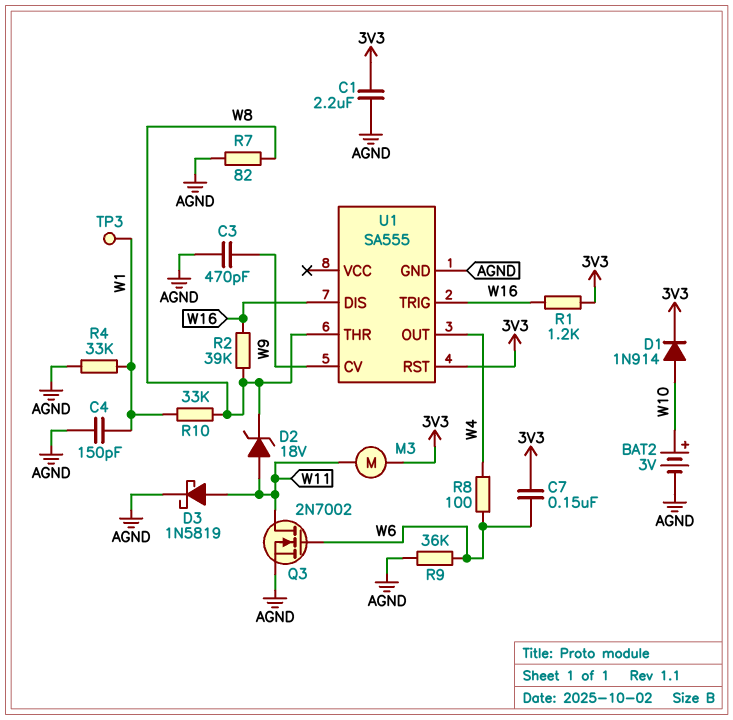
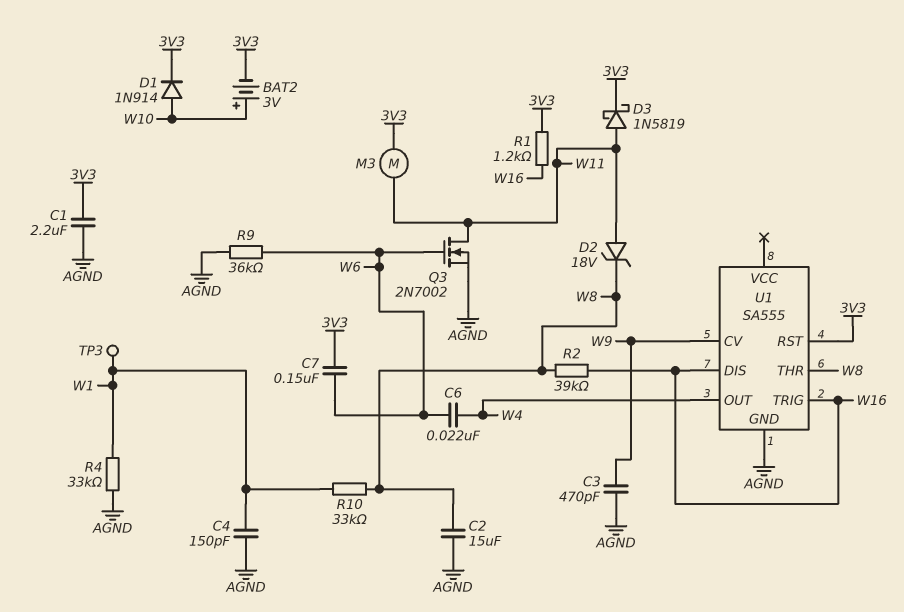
BAT2: 3V (plus W10, minus AGND) -> 3V (plus W10, minus 3V3)
C2: none -> 15uF (AGND, W8)
C6: none -> 22nF (W4, W6)
D3: schottky 1N5819 (A W11, K AGND) -> schottky 1N5819 (A W11, K 3V3)
R7: 82 (AGND, W8) -> none
R8: 100 (W4, W6) -> none

